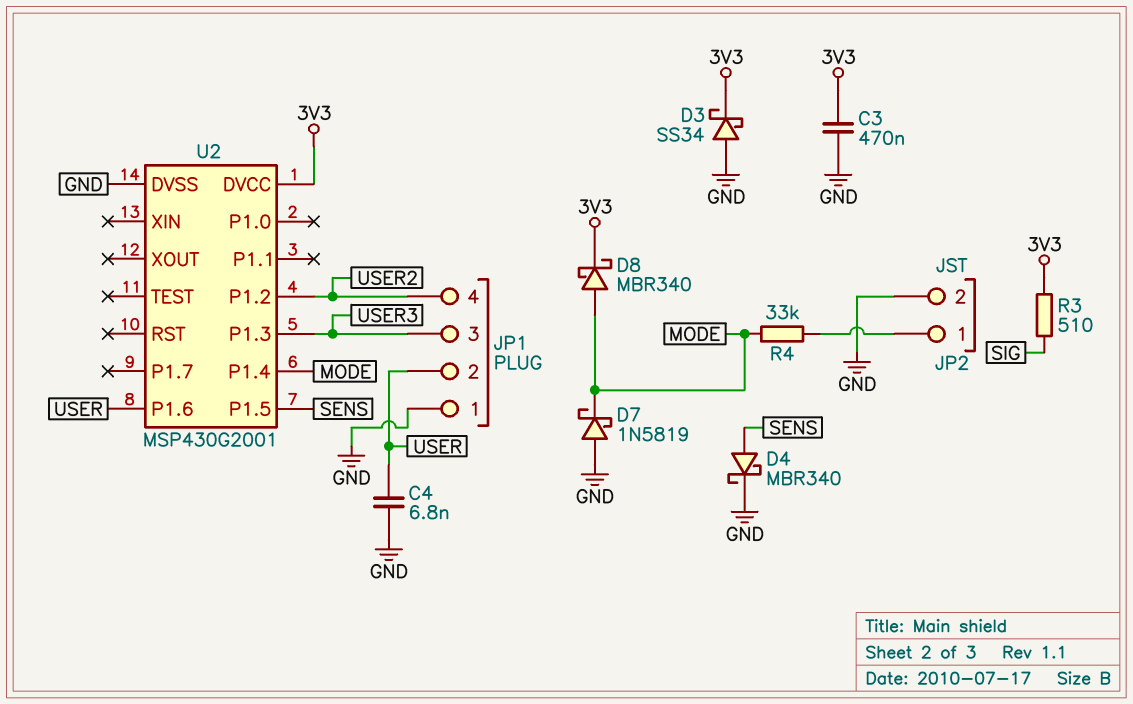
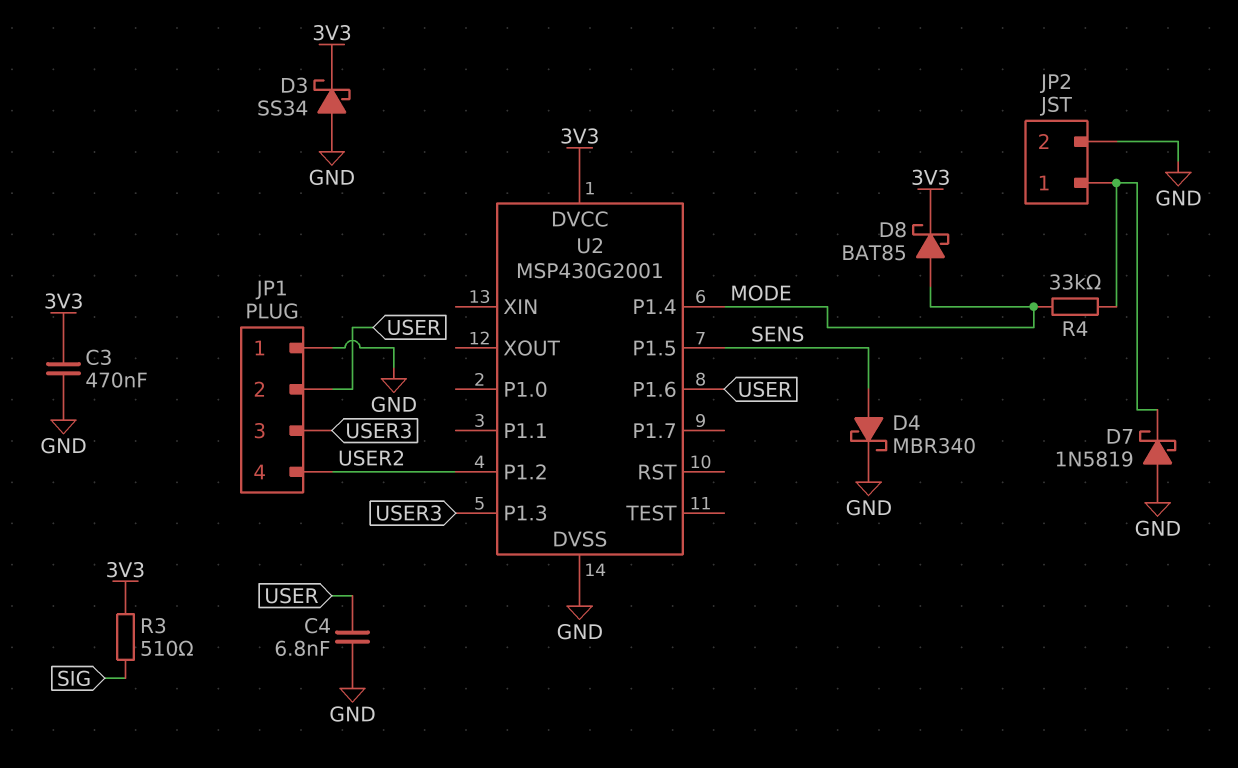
D7: schottky 1N5819 (A GND, K MODE) -> schottky 1N5819 (A GND, K JP2/1)
D8: schottky MBR340 (A MODE, K 3V3) -> schottky BAT85 (A MODE, K 3V3)

